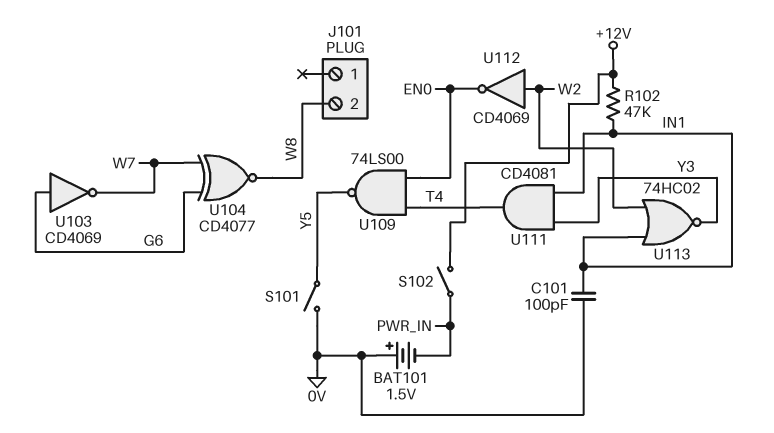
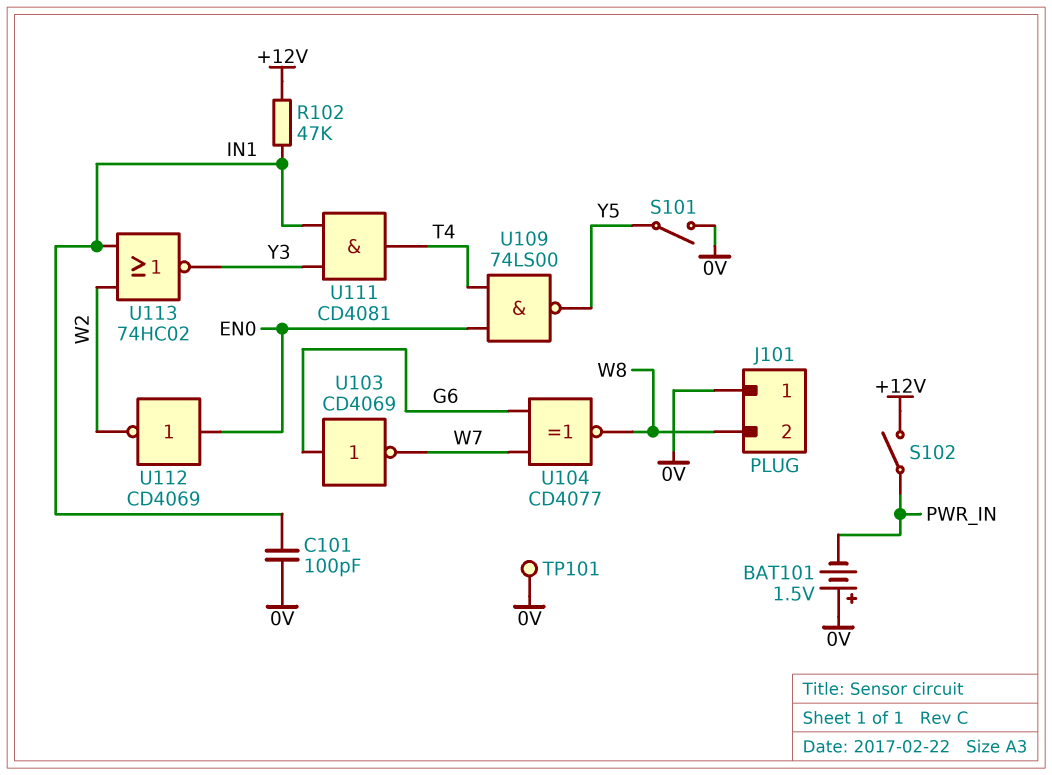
J101 pin 1: none -> 0V
TP101: none -> test point (0V)
U112: NOT CD4069 (in W2, out EN0) -> NOT CD4069 (in EN0, out W2)

